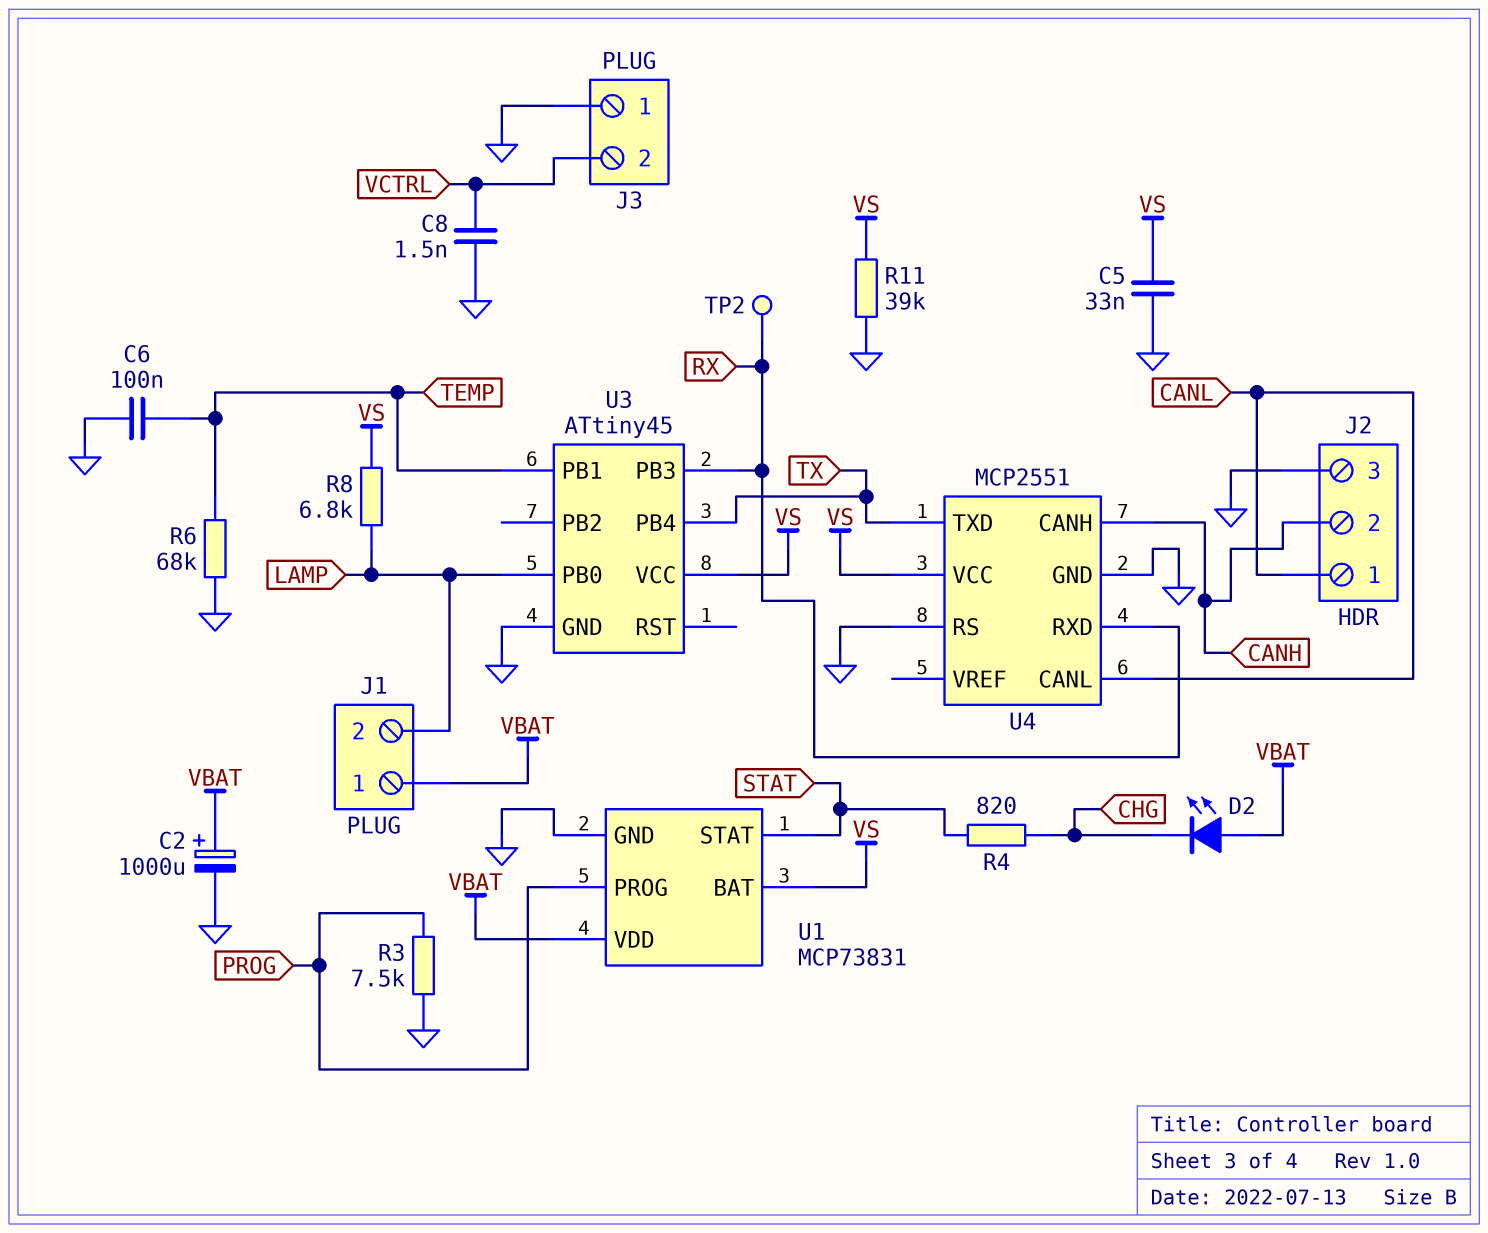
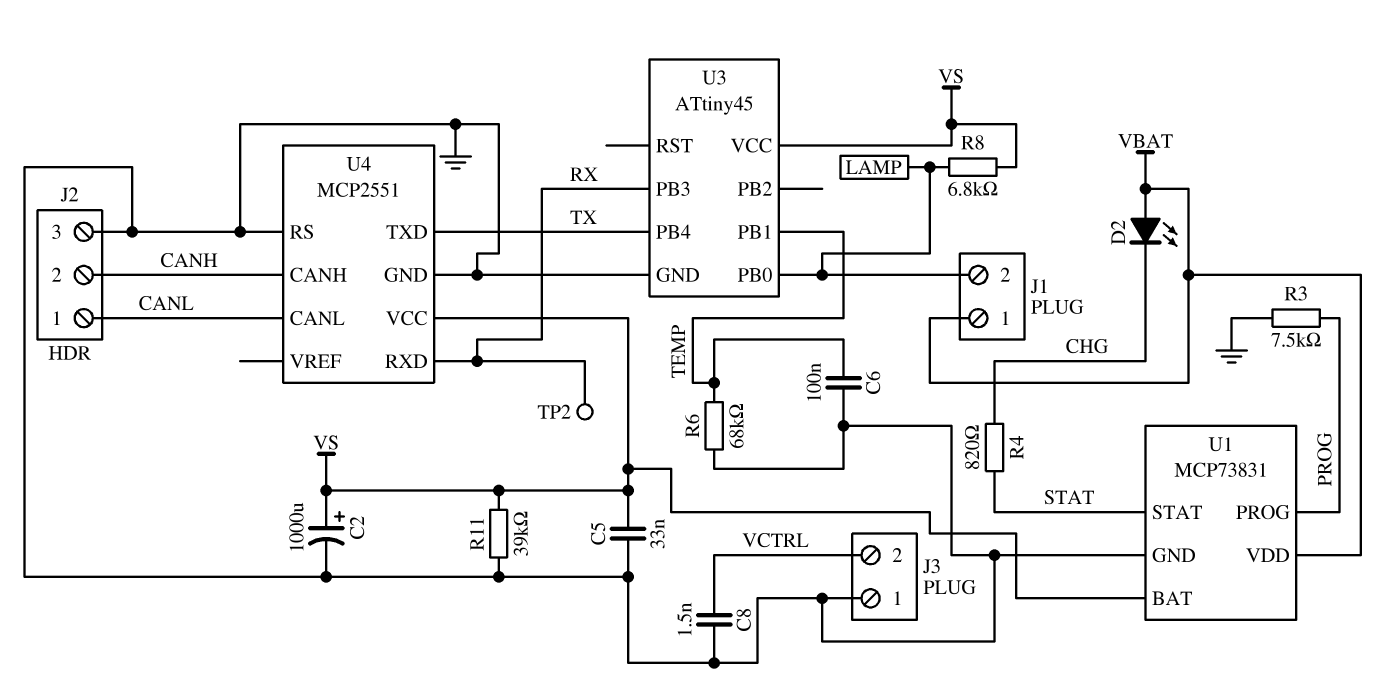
C2: 1000uF (plus VBAT, minus GND) -> 1000uF (plus VS, minus GND)

